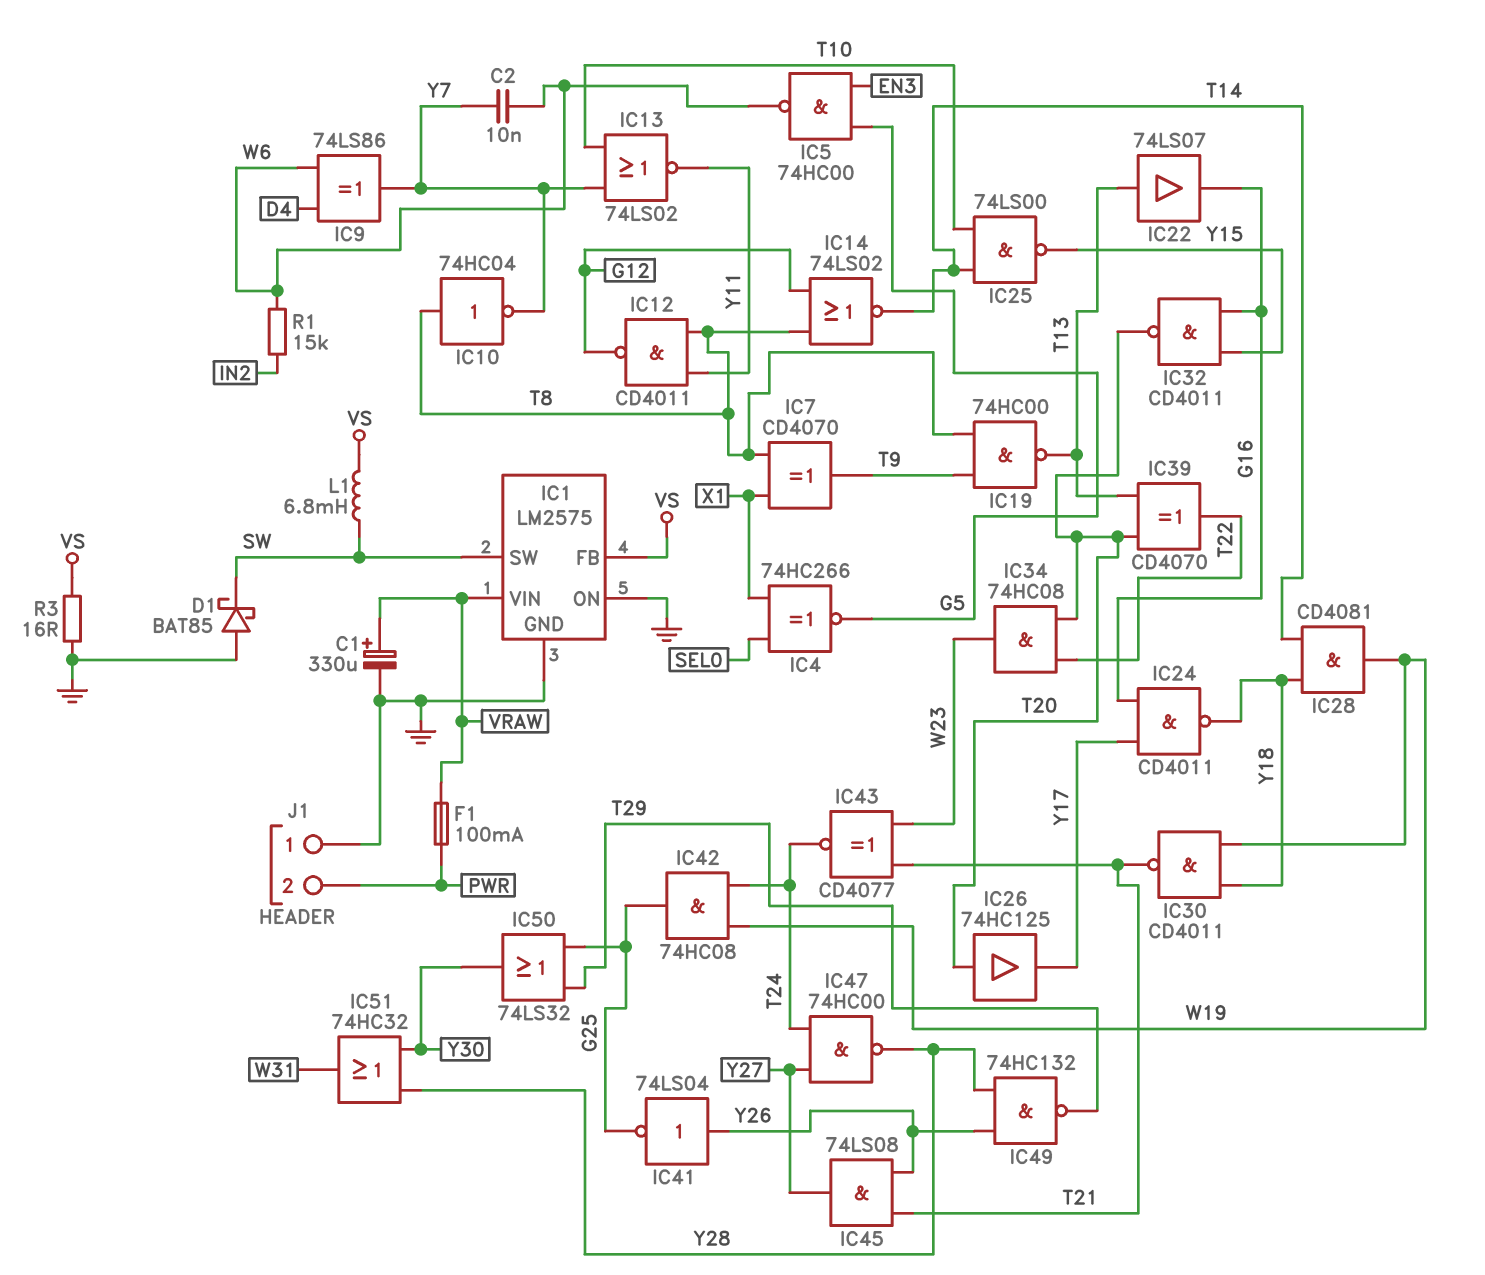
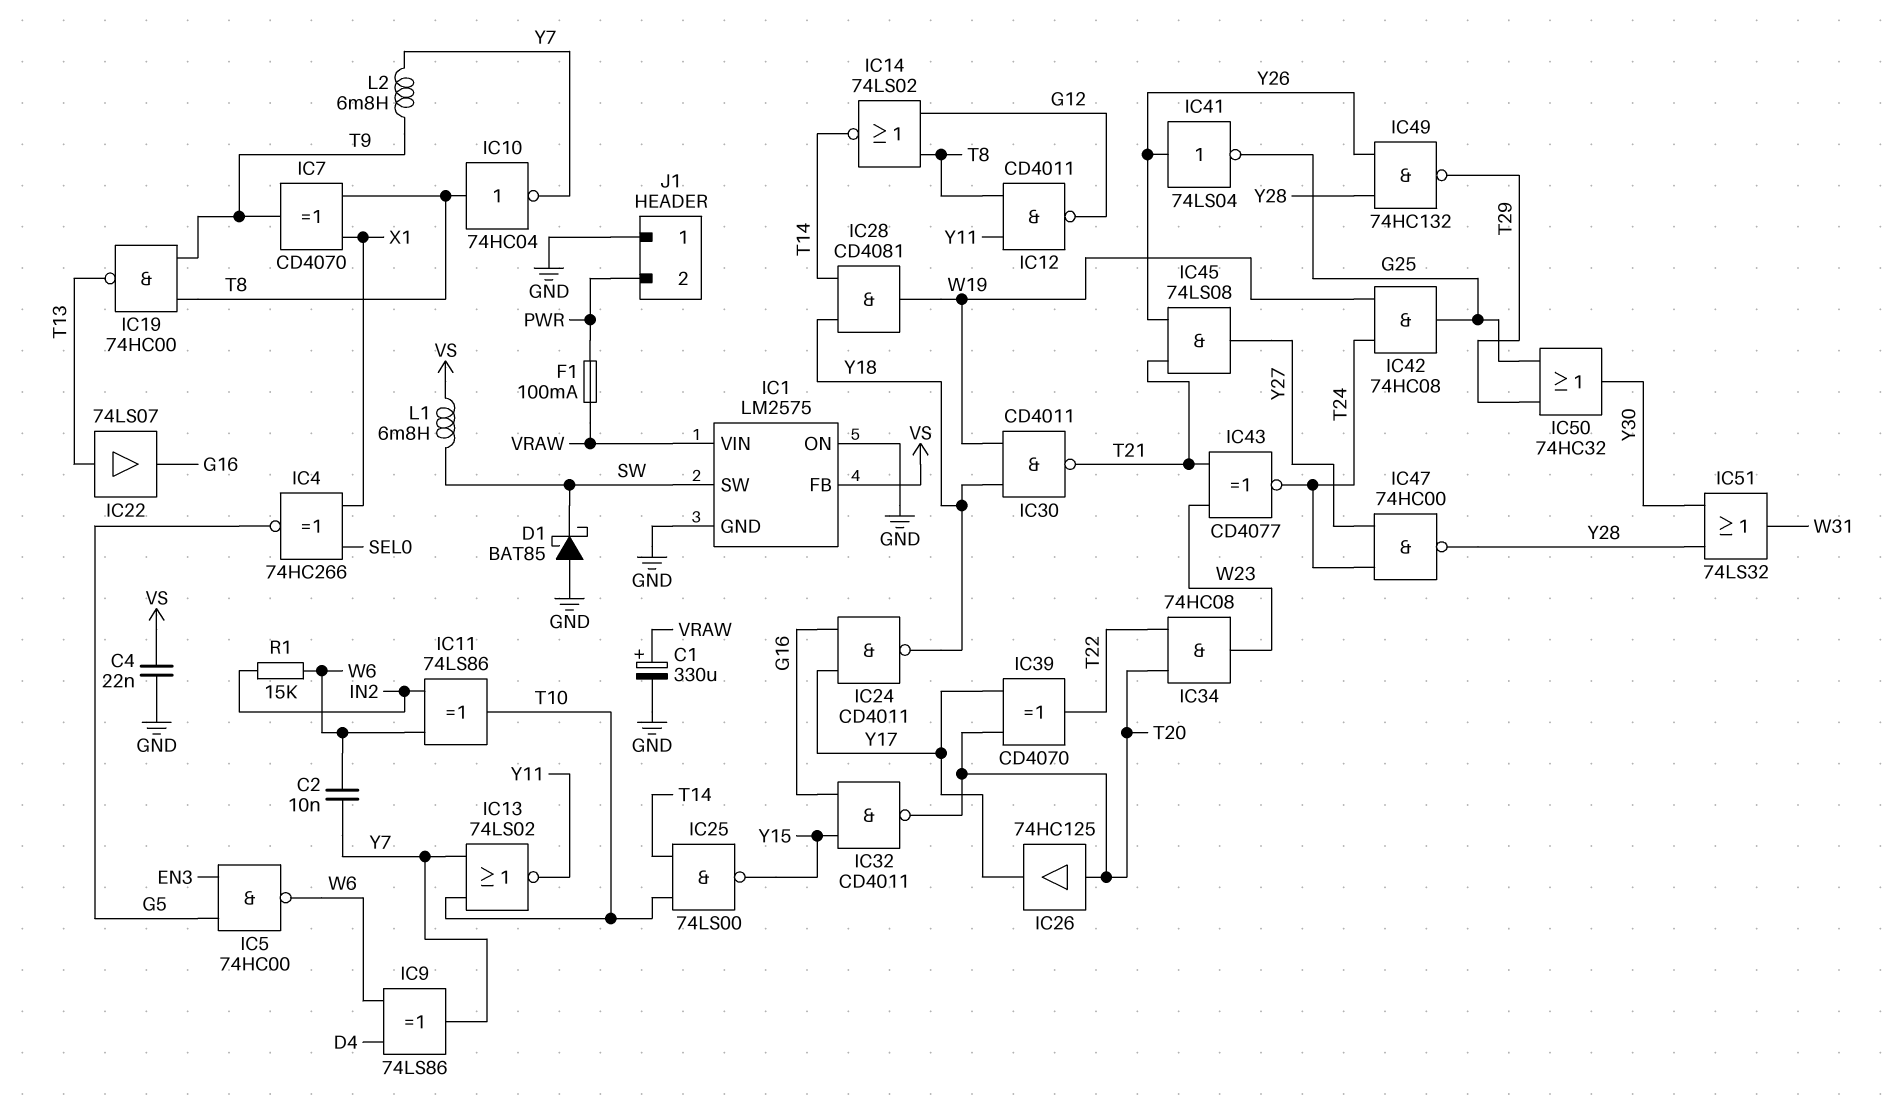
C4: none -> 22nF (GND, VS)
IC11: none -> XOR 74LS86 (in IN2, in W6, out T10)
IC39: XOR CD4070 (in T13, in T20, out T22) -> XOR CD4070 (in T20, in Y17, out T22)
IC50: OR 74LS32 (in G25, in T29, out Y30) -> OR 74HC32 (in G25, in T29, out Y30)
IC51: OR 74HC32 (in Y28, in Y30, out W31) -> OR 74LS32 (in Y28, in Y30, out W31)
L2: none -> 6.8mH (T9, Y7)
R3: 16 (GND, VS) -> none

